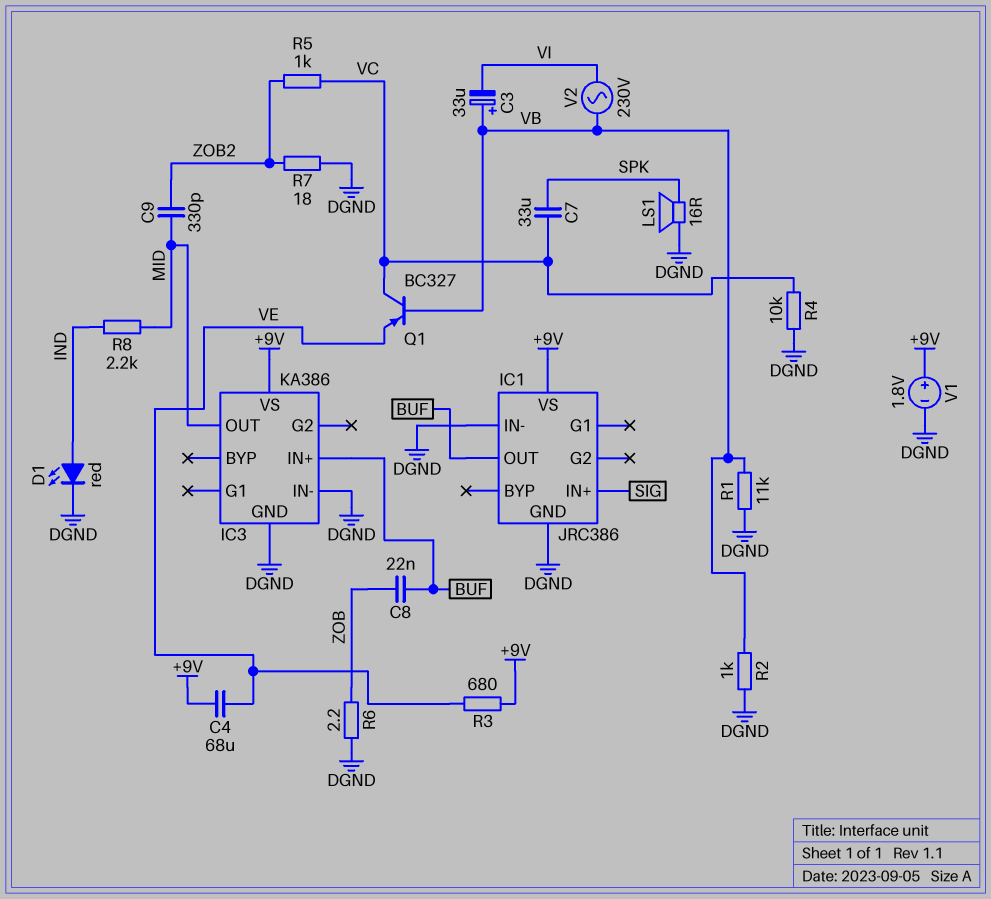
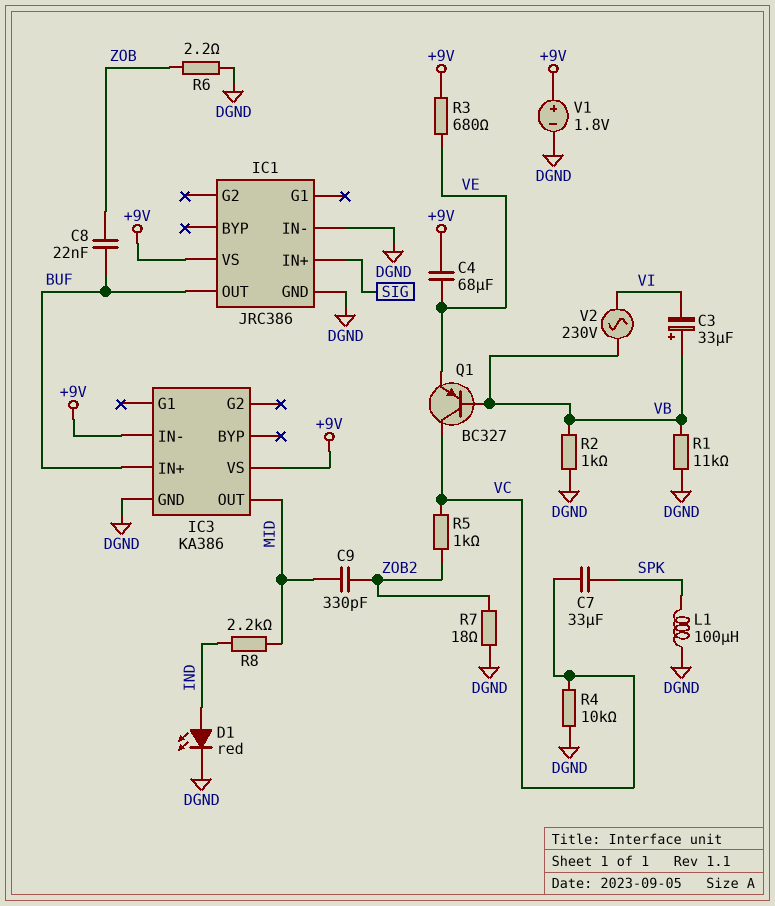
IC3 pin IN-: DGND -> +9V
L1: none -> 100uH (DGND, SPK)
LS1: speaker 16R (DGND, SPK) -> none

